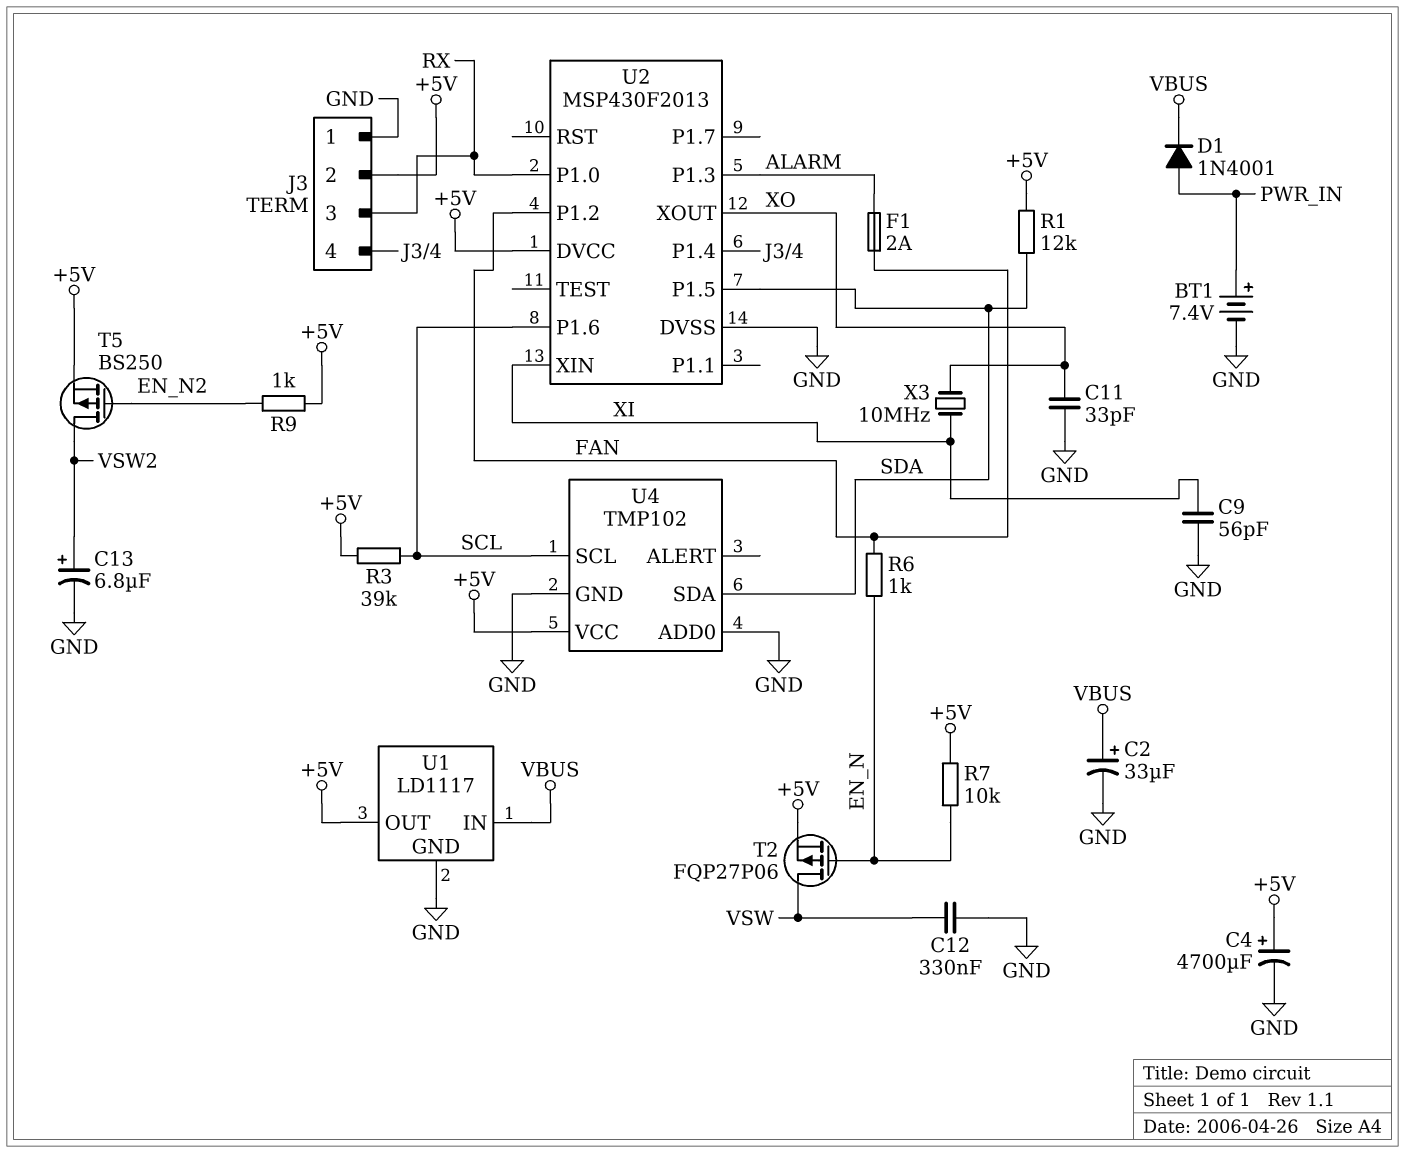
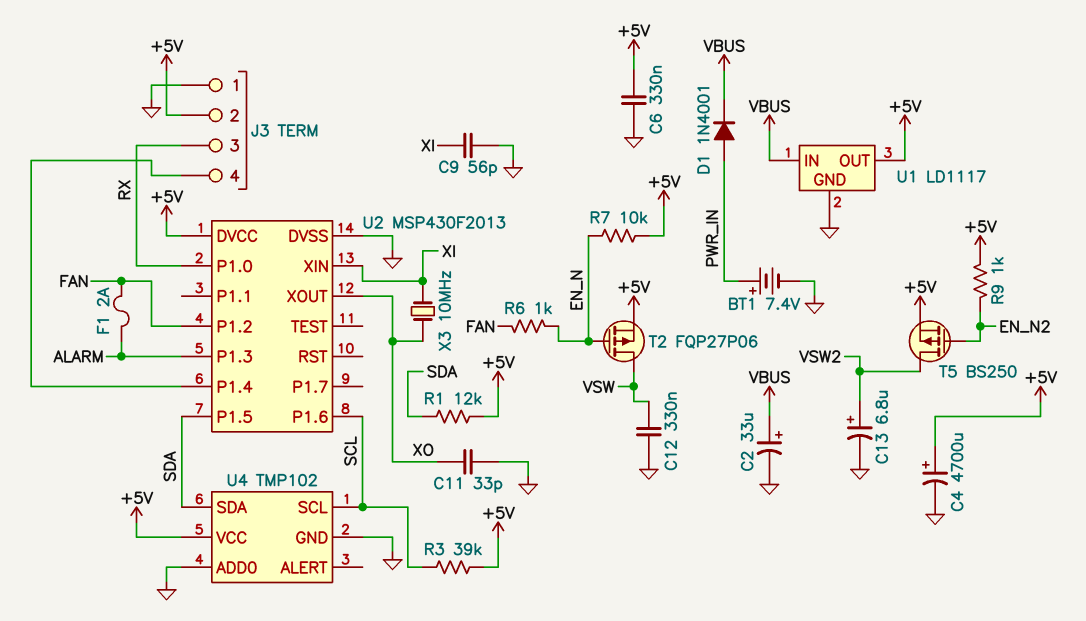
C6: none -> 330nF (+5V, GND)

